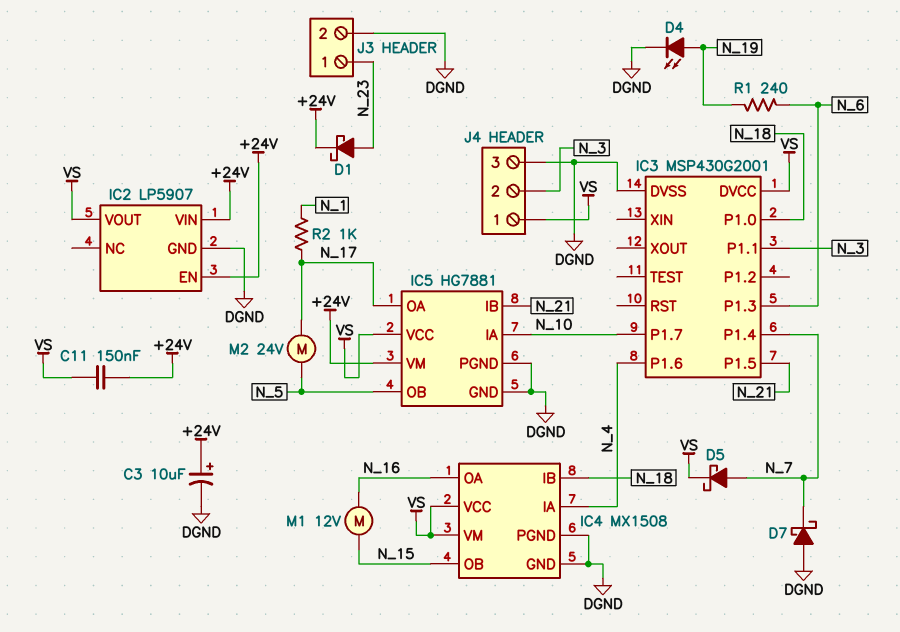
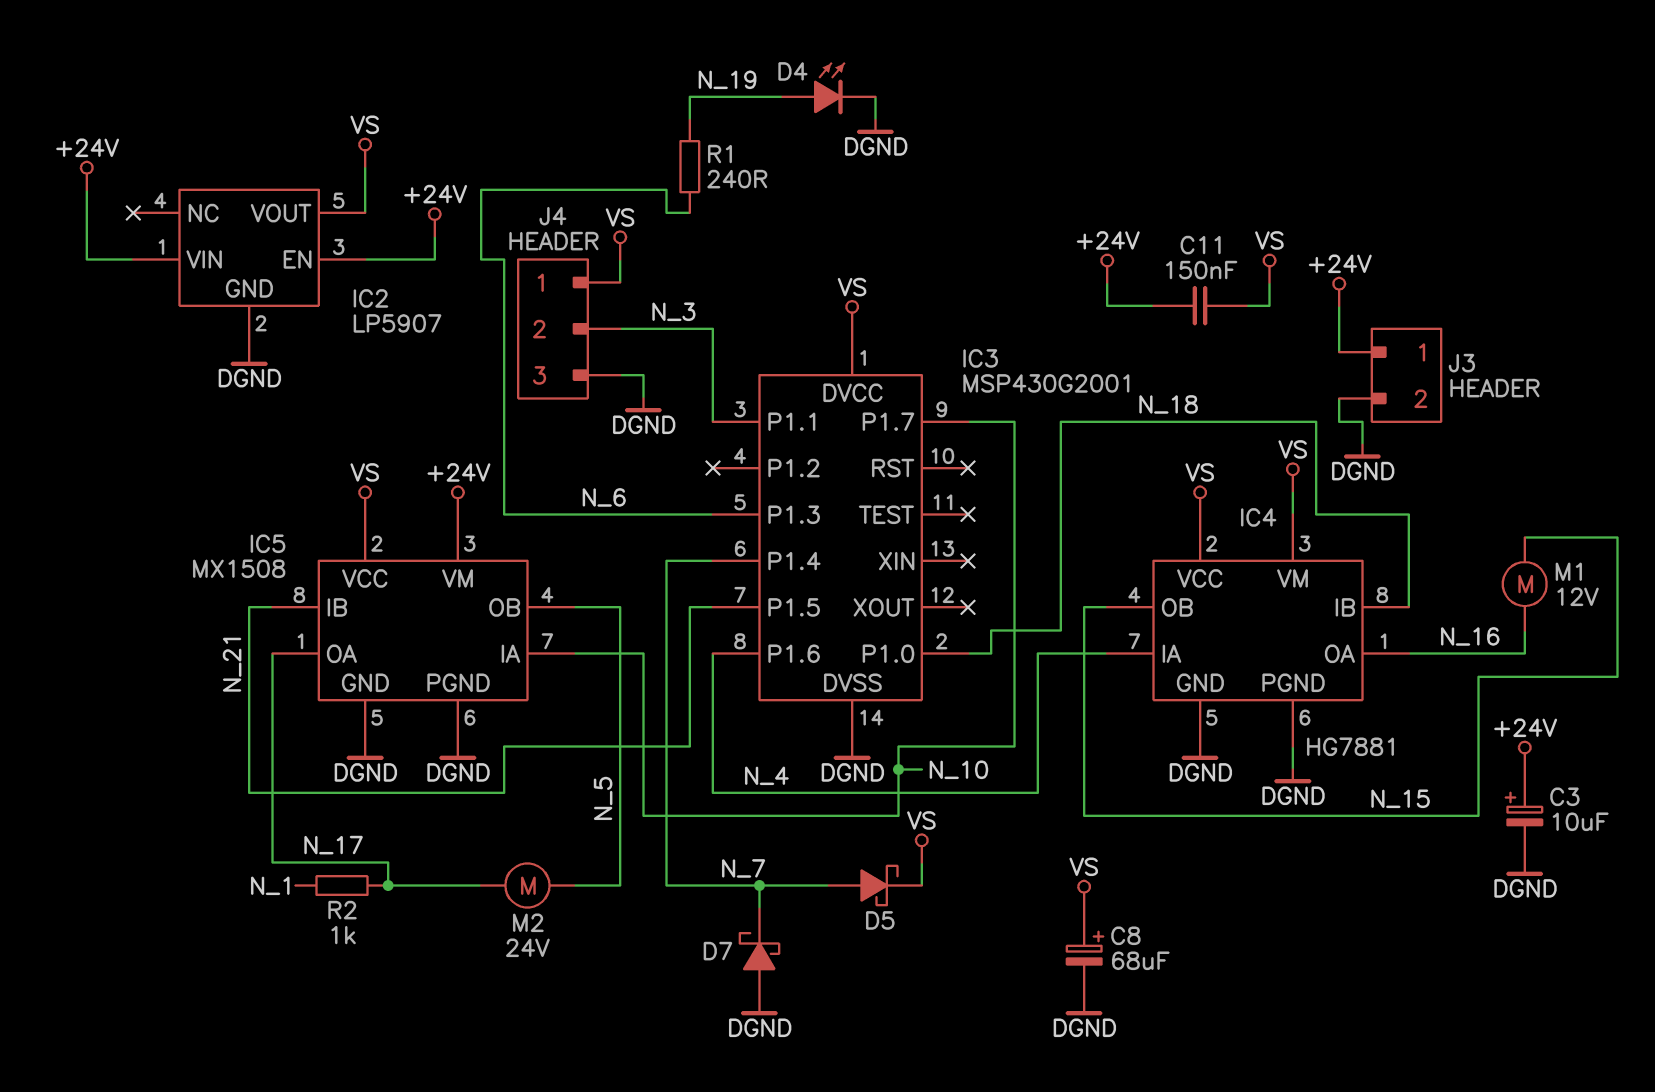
C8: none -> 68uF (plus VS, minus DGND)
D1: schottky (A N_23, K +24V) -> none
IC4: MX1508 -> HG7881
IC5: HG7881 -> MX1508
J3 pin 1: N_23 -> +24V

